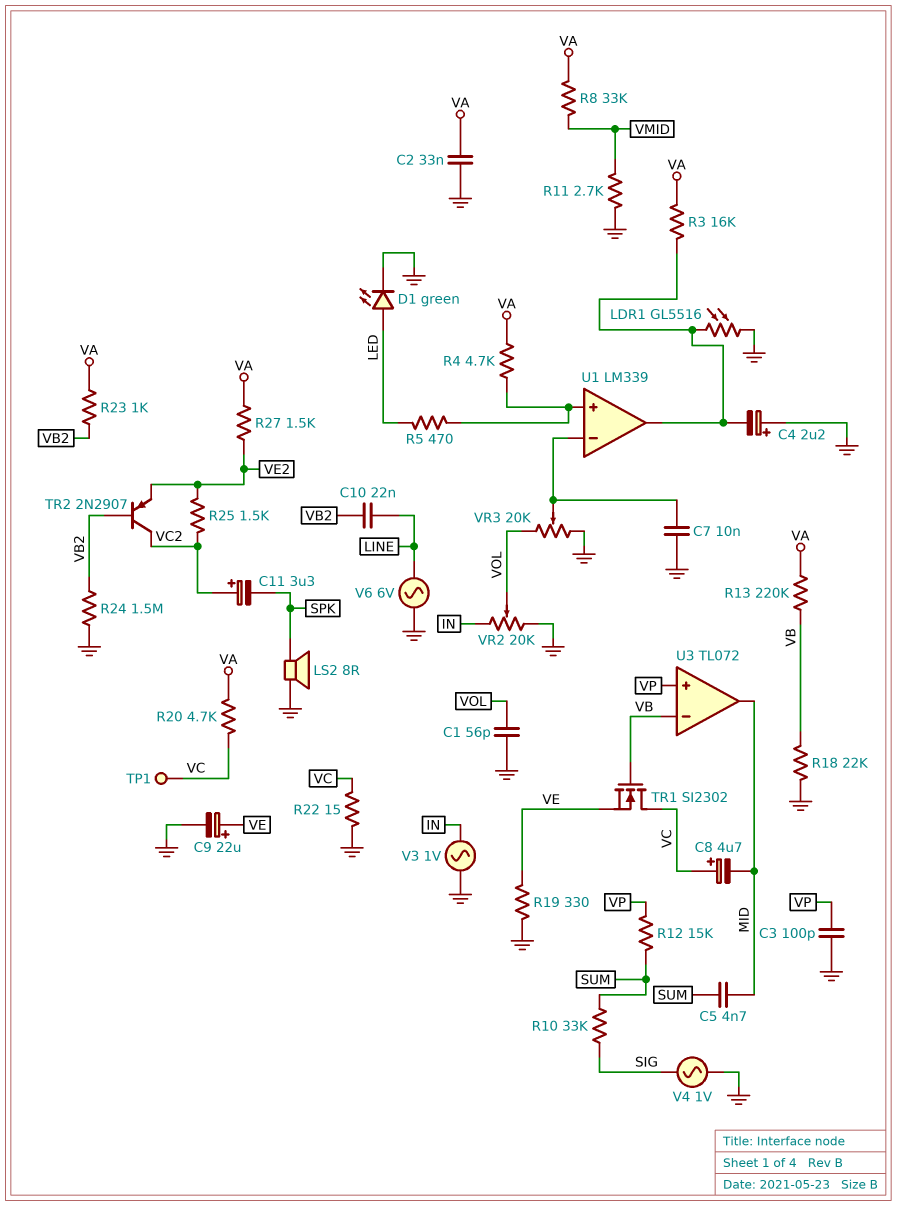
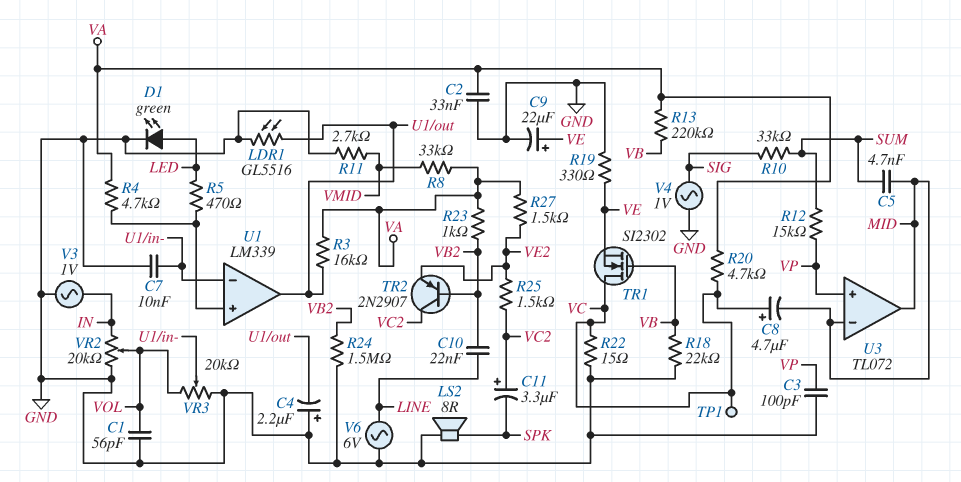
U3 pin in-: VB -> MID

